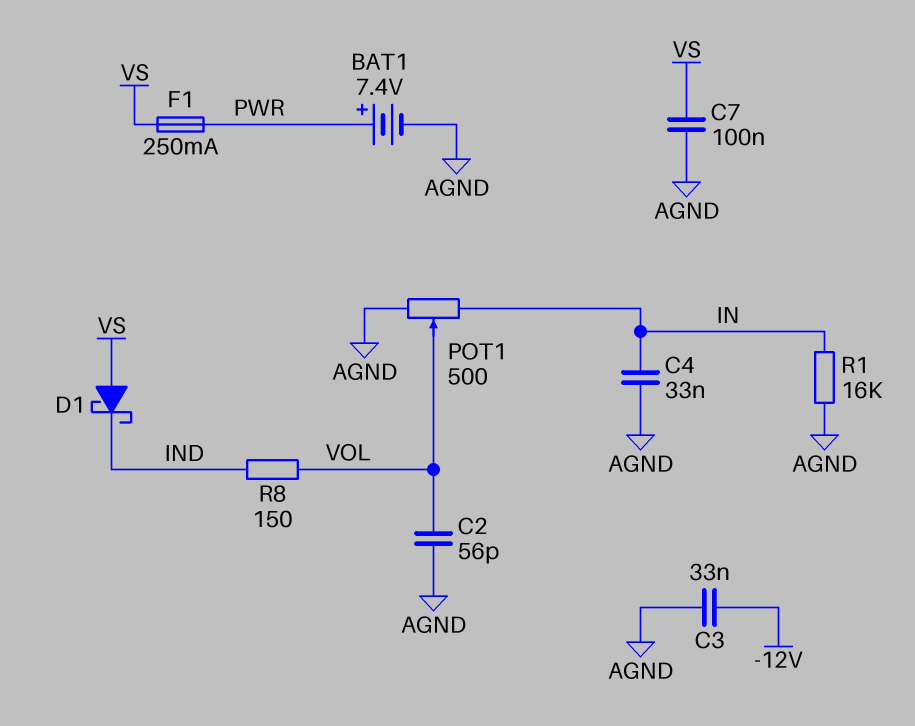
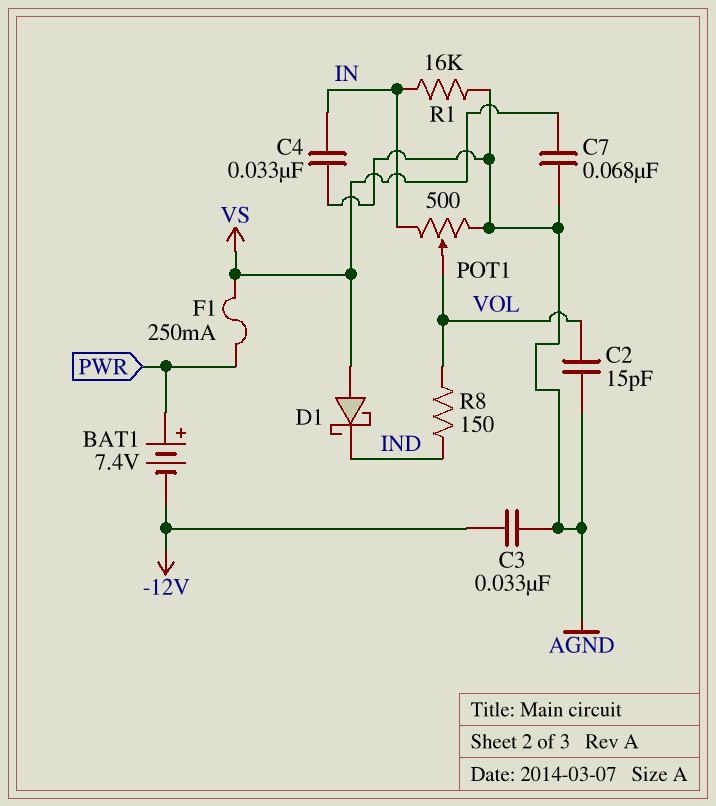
BAT1: 7.4V (plus PWR, minus AGND) -> 7.4V (plus PWR, minus -12V)
C2: 56pF (AGND, VOL) -> 15pF (AGND, VOL)
C7: 100nF (AGND, VS) -> 68nF (AGND, VS)

